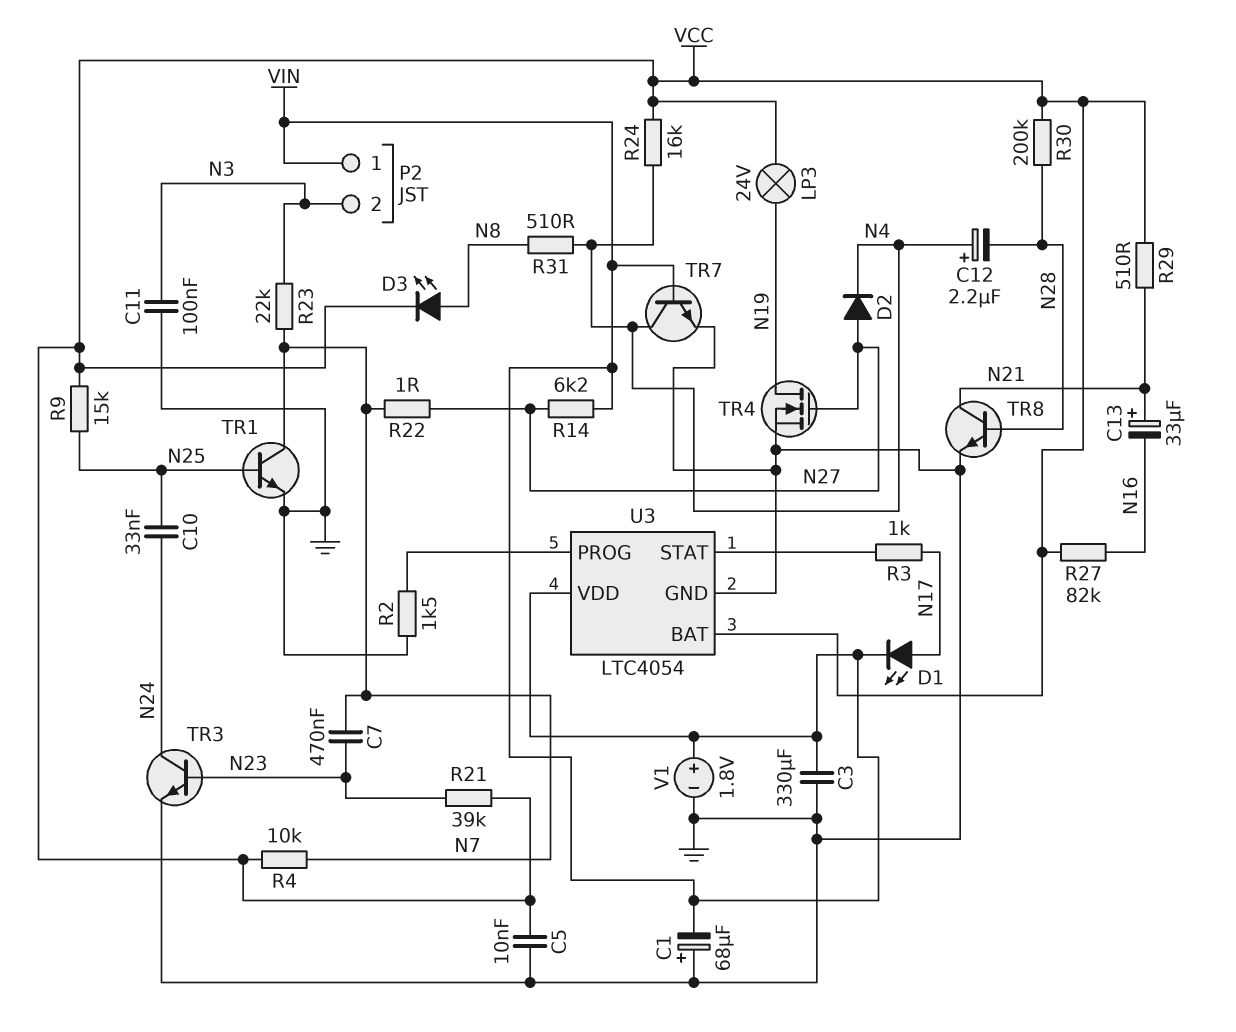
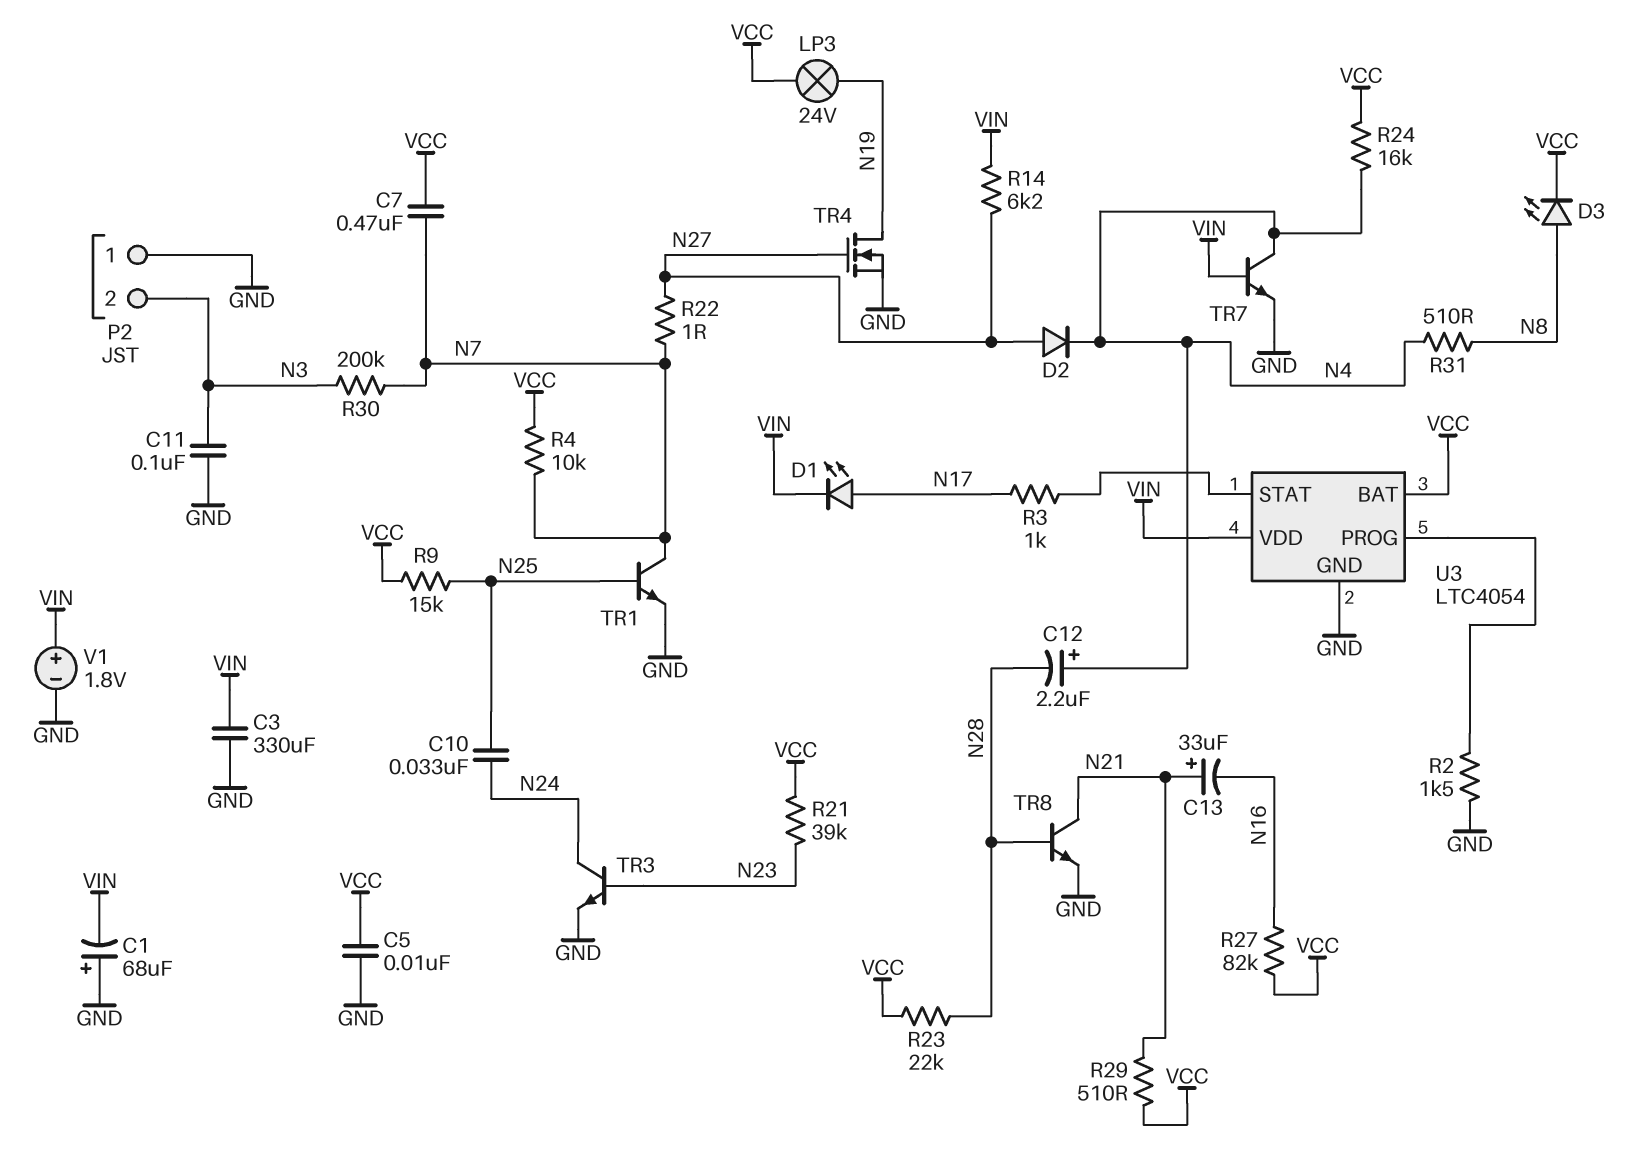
C7: 470nF (N7, N23) -> 470nF (N7, VCC)
P2 pin 1: VIN -> GND
R23: 22k (N3, N7) -> 22k (N28, VCC)
R30: 200k (N28, VCC) -> 200k (N3, N7)

